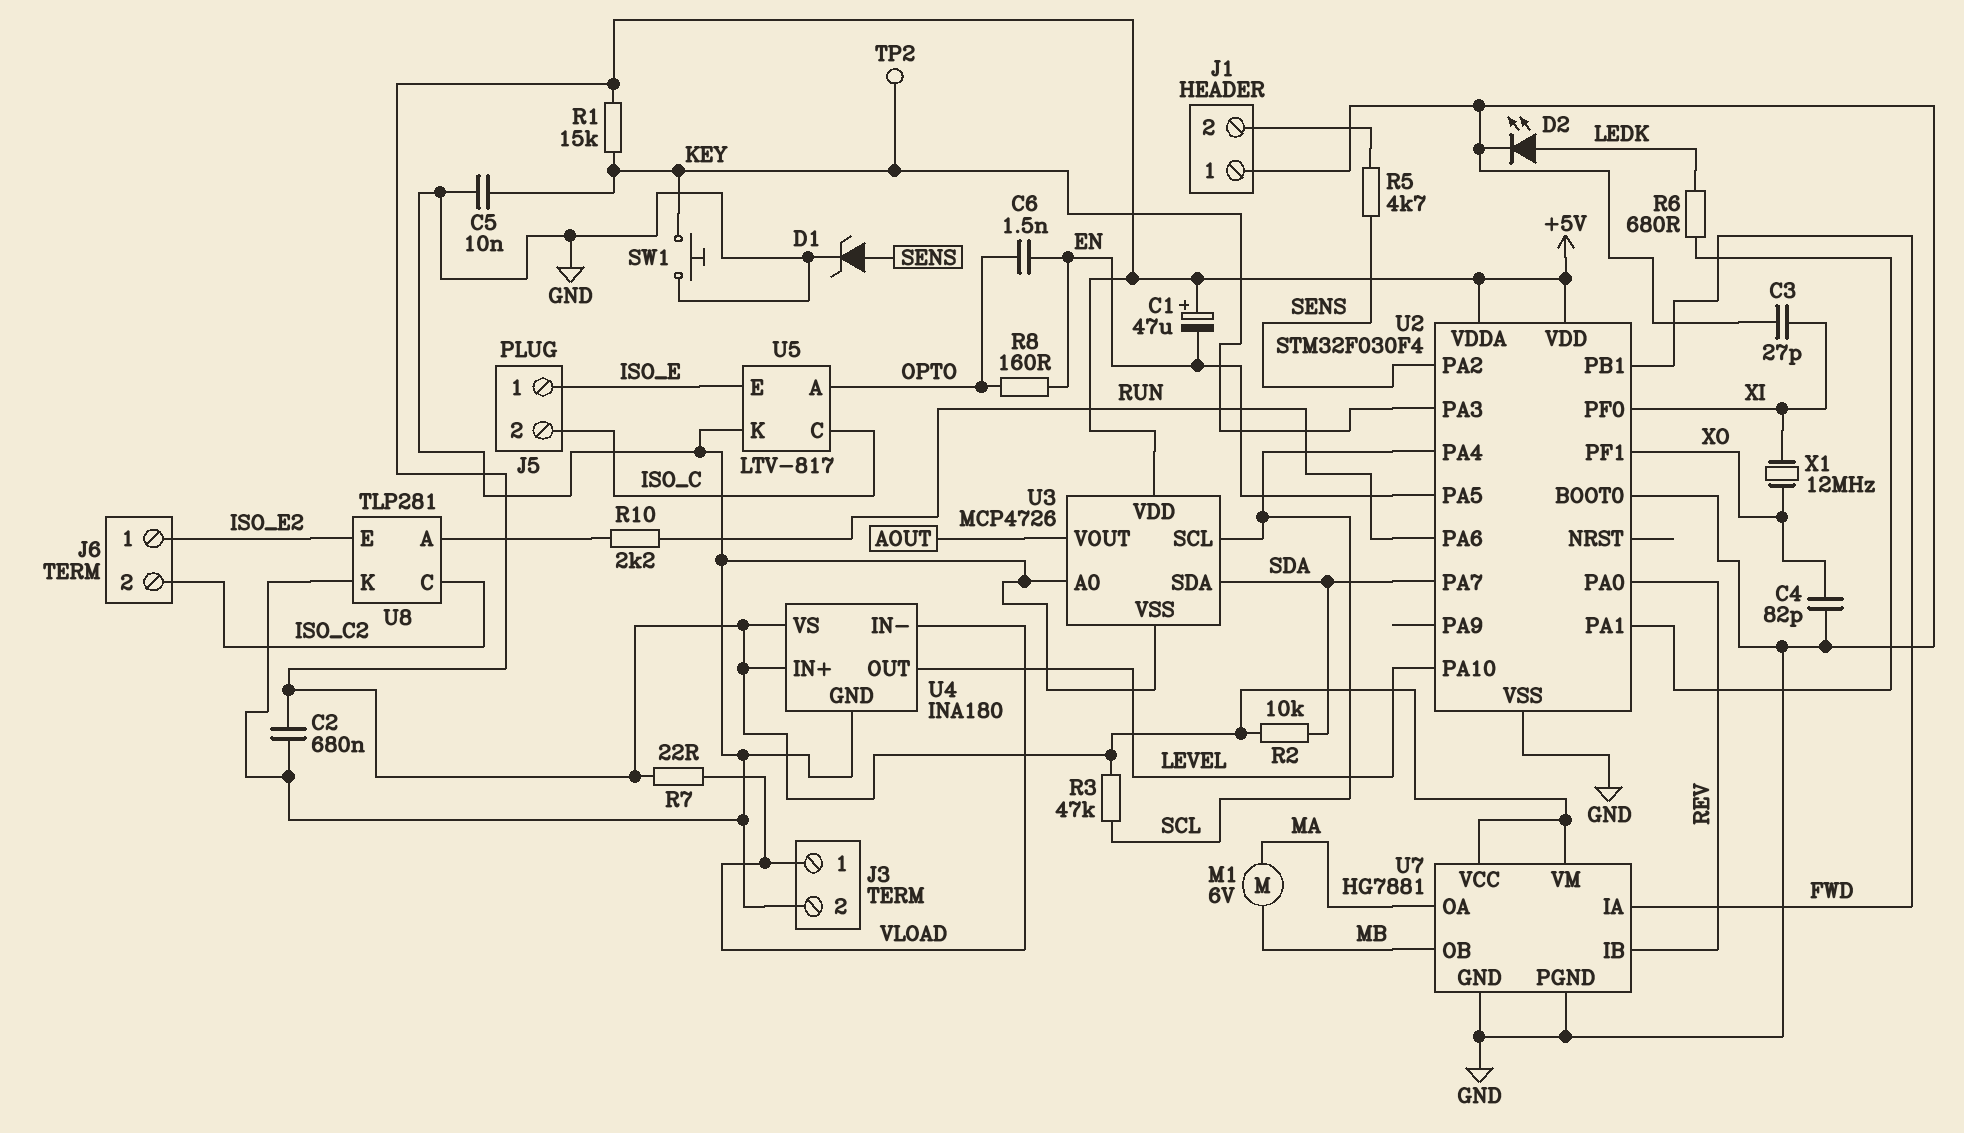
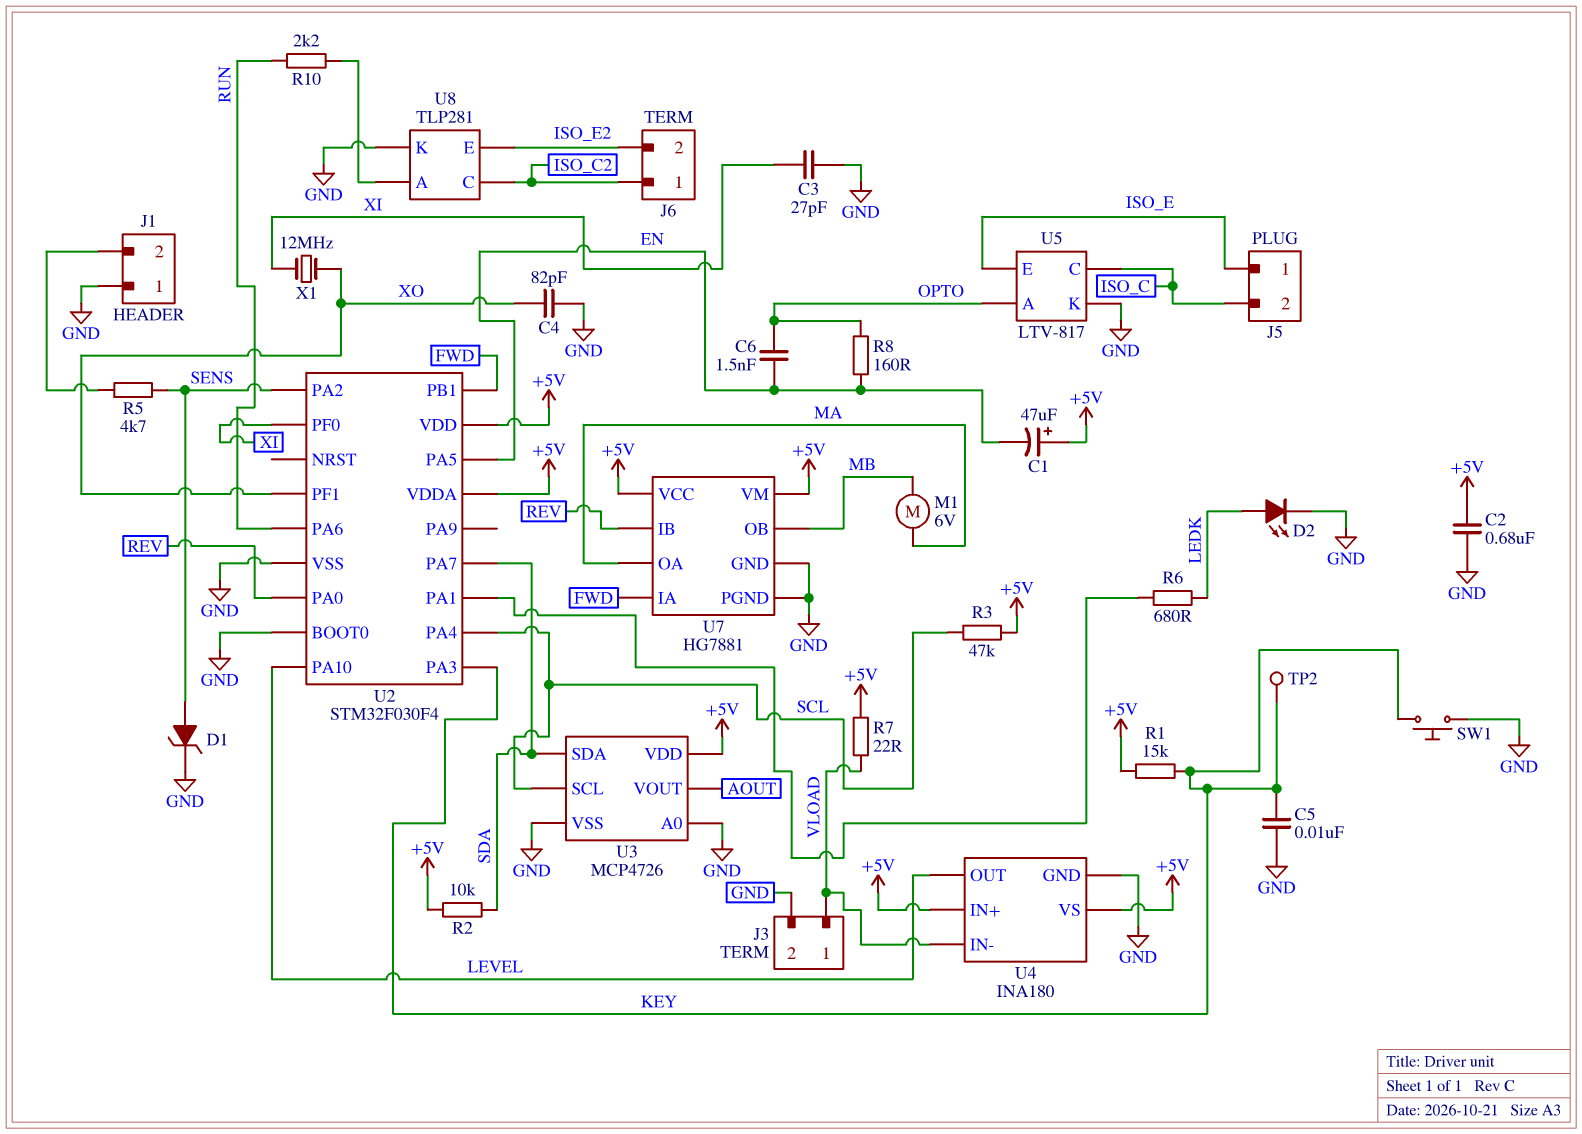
J6 pin 1: ISO_E2 -> ISO_C2
J6 pin 2: ISO_C2 -> ISO_E2

